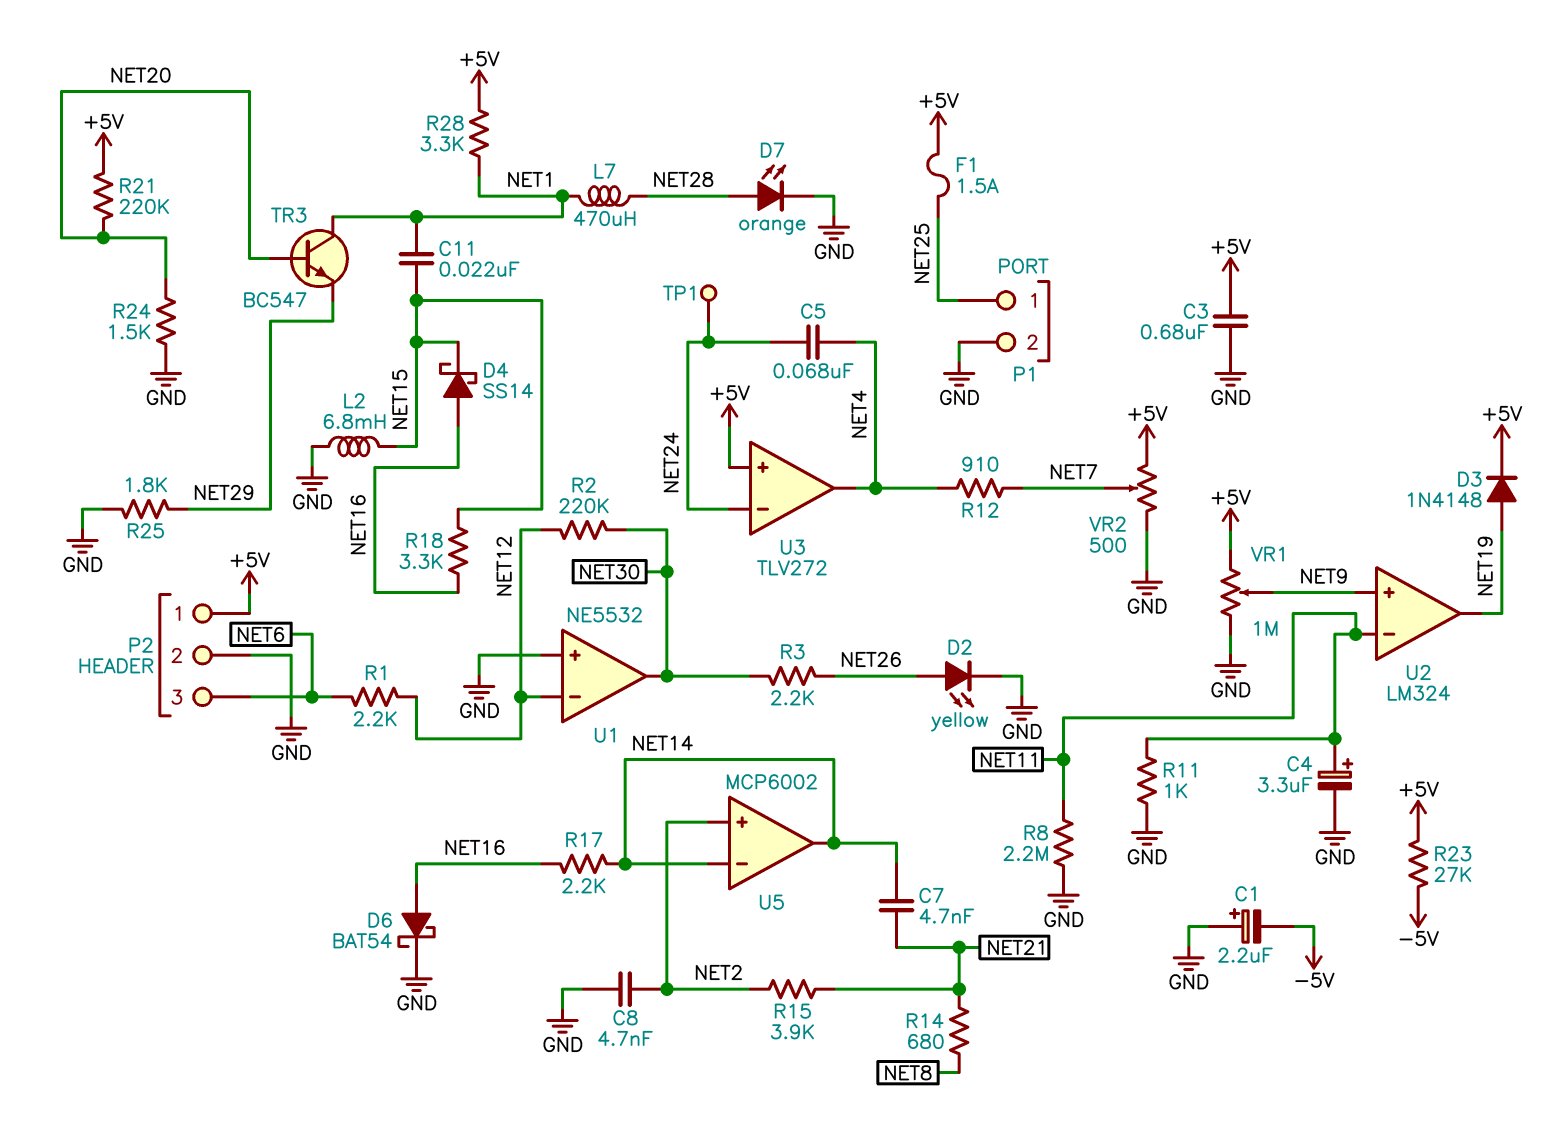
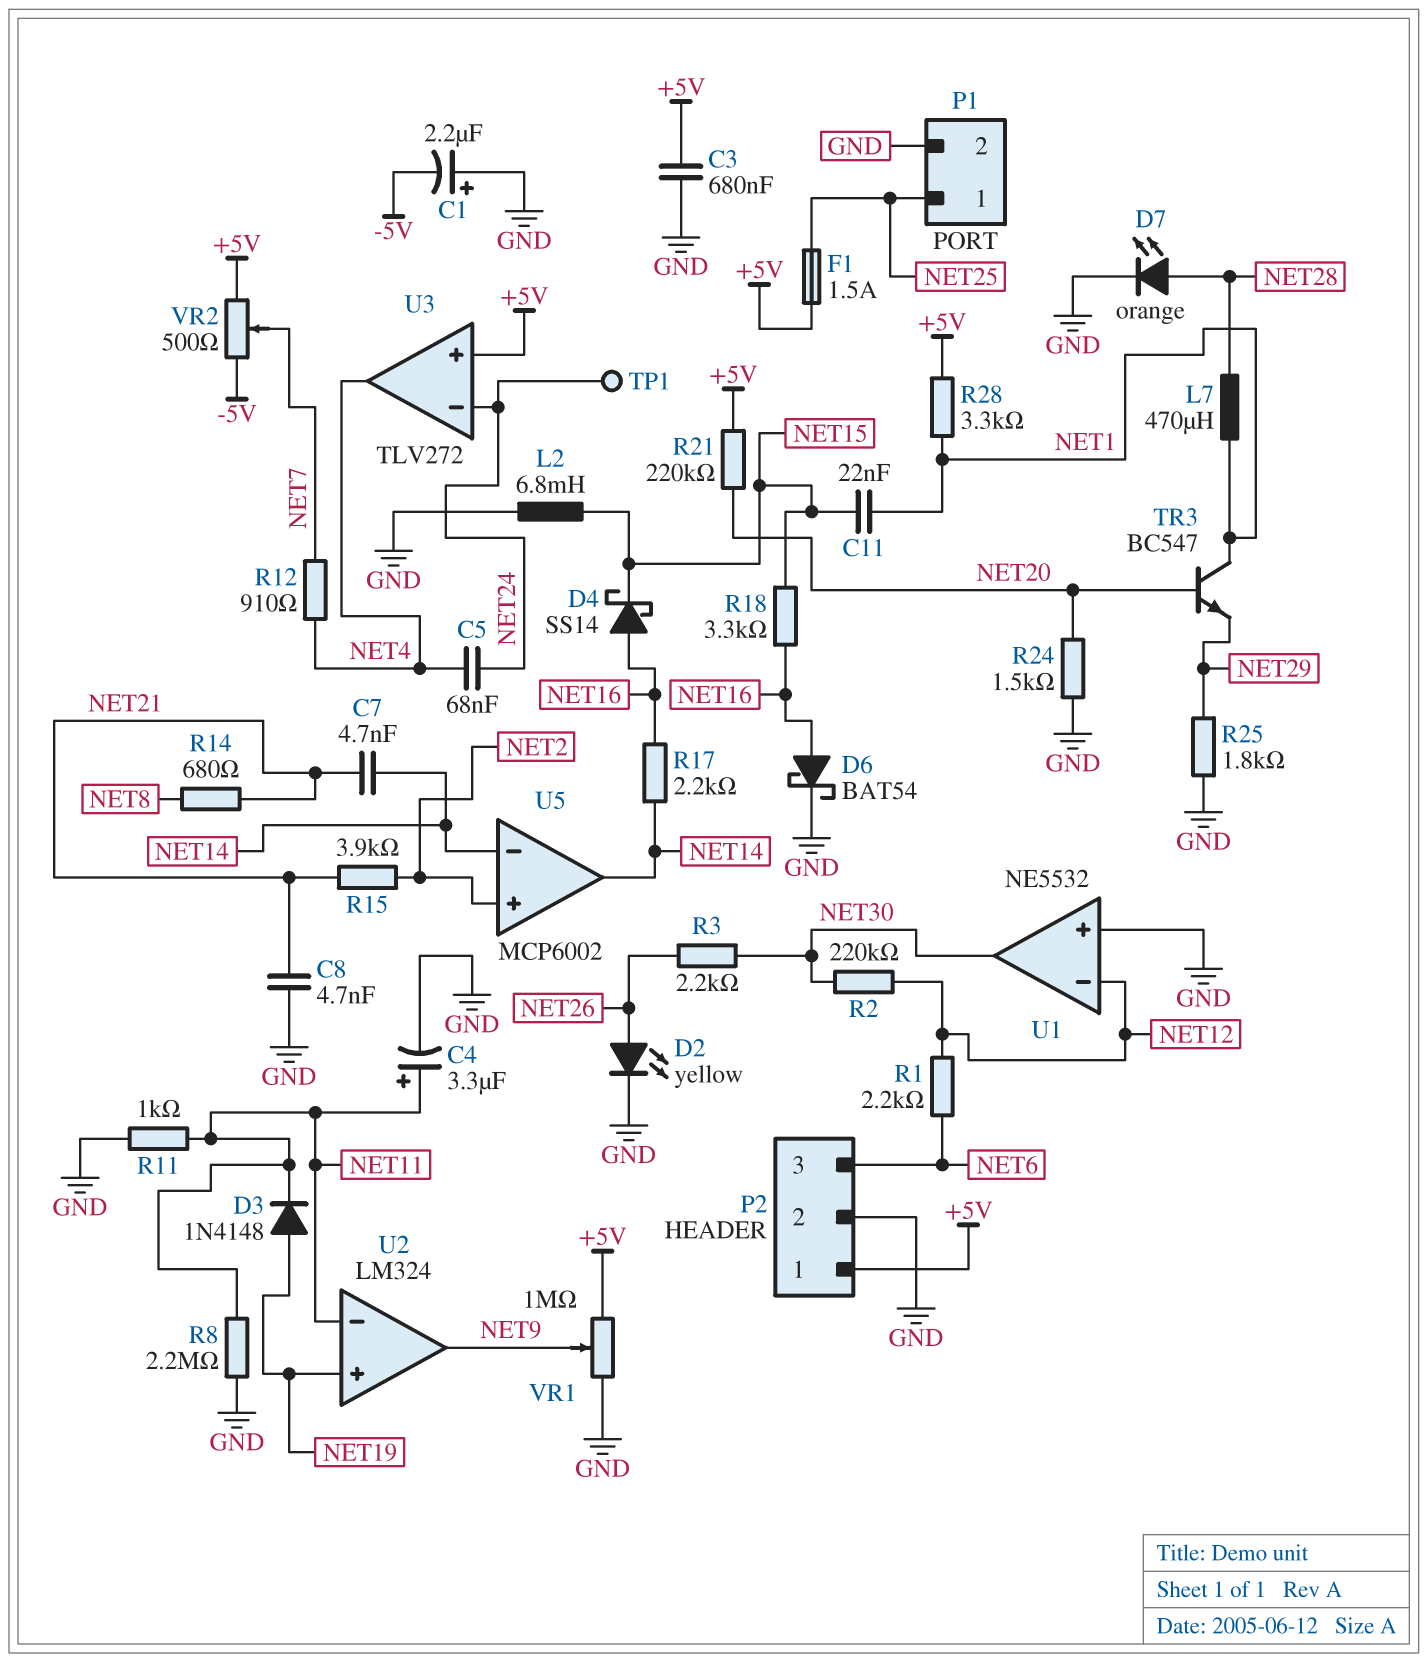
C8: 4.7nF (GND, NET2) -> 4.7nF (GND, NET21)
D3: diode 1N4148 (A NET19, K +5V) -> diode 1N4148 (A NET19, K NET11)
R23: 27k (+5V, -5V) -> none
U2 pin in+: NET9 -> NET19
U2 pin out: NET19 -> NET9
VR2: 500 (+5V, GND, wiper NET7) -> 500 (+5V, -5V, wiper NET7)

